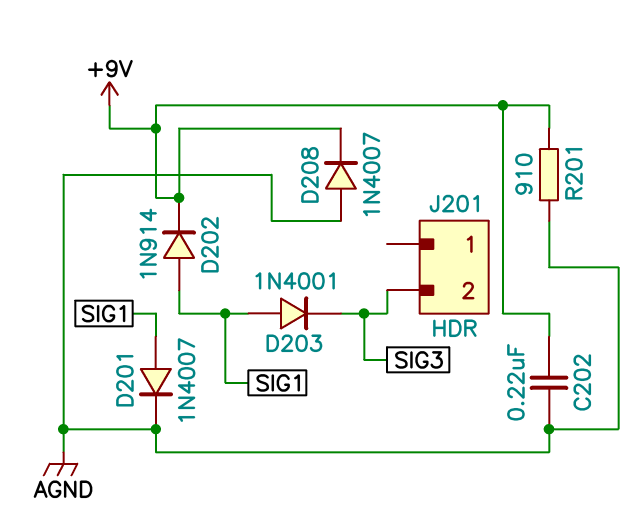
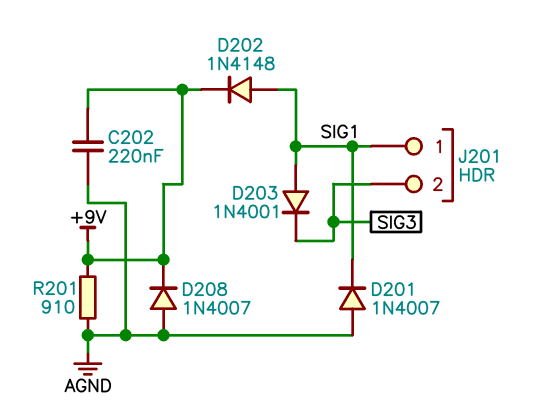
D201: diode 1N4007 (A SIG1, K AGND) -> diode 1N4007 (A AGND, K SIG1)
D202: diode 1N914 (A SIG1, K +9V) -> diode 1N4148 (A SIG1, K +9V)
J201 pin 1: none -> SIG1

